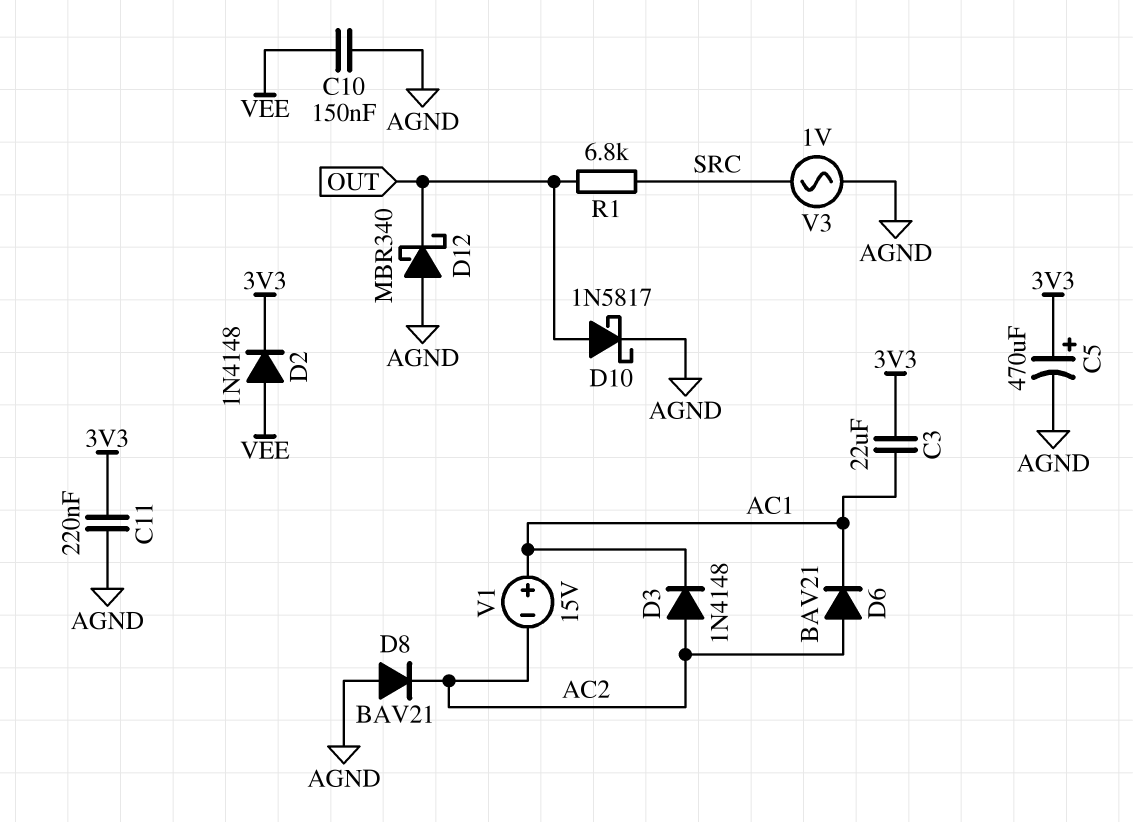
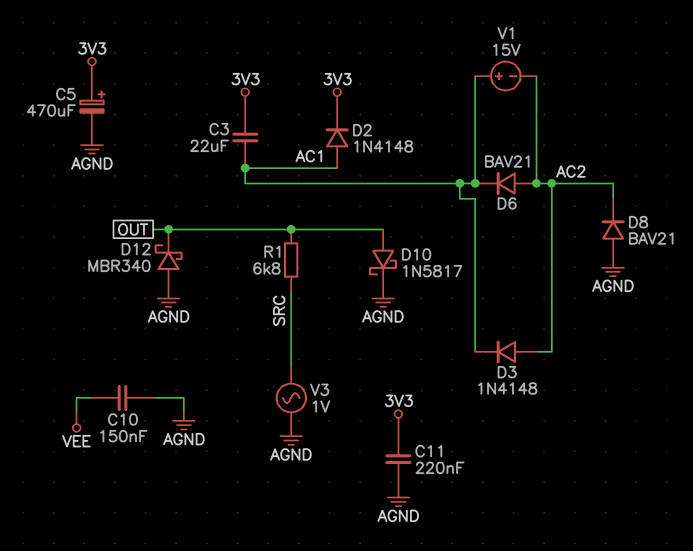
D2: diode 1N4148 (A VEE, K 3V3) -> diode 1N4148 (A AC1, K 3V3)

